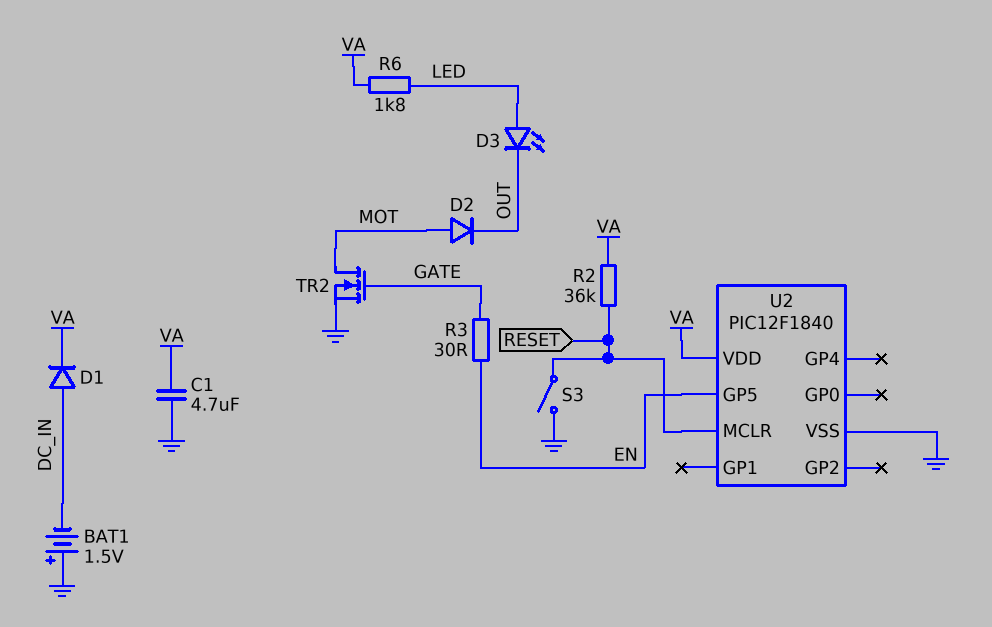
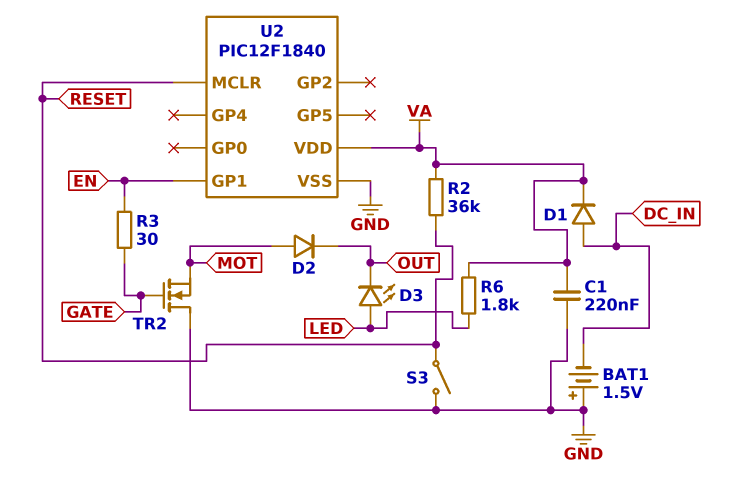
C1: 4.7uF (GND, VA) -> 220nF (GND, VA)
TR2: NMOS (G GATE, D MOT, S GND) -> NMOS (G GATE, D GND, S MOT)
U2 pin GP1: none -> EN
U2 pin GP5: EN -> none

